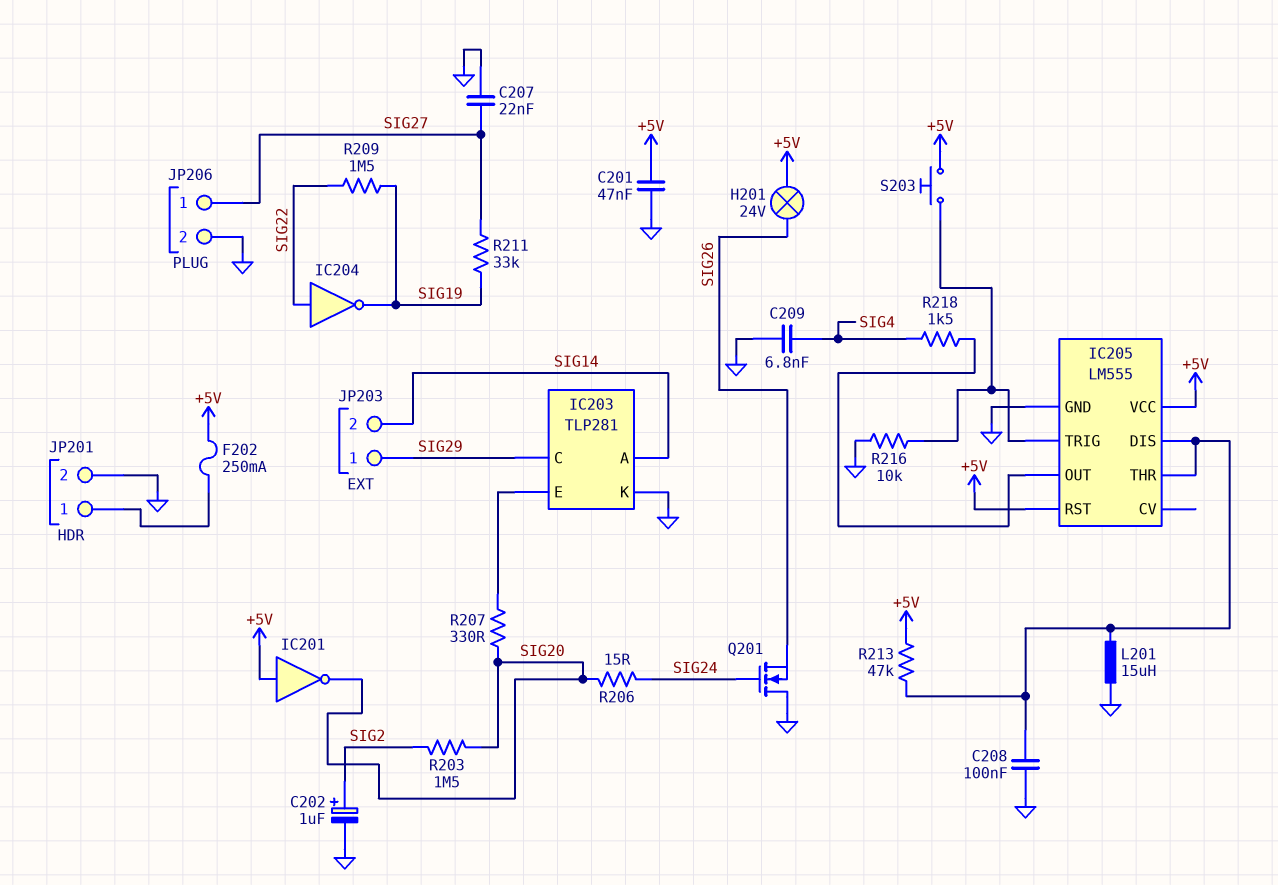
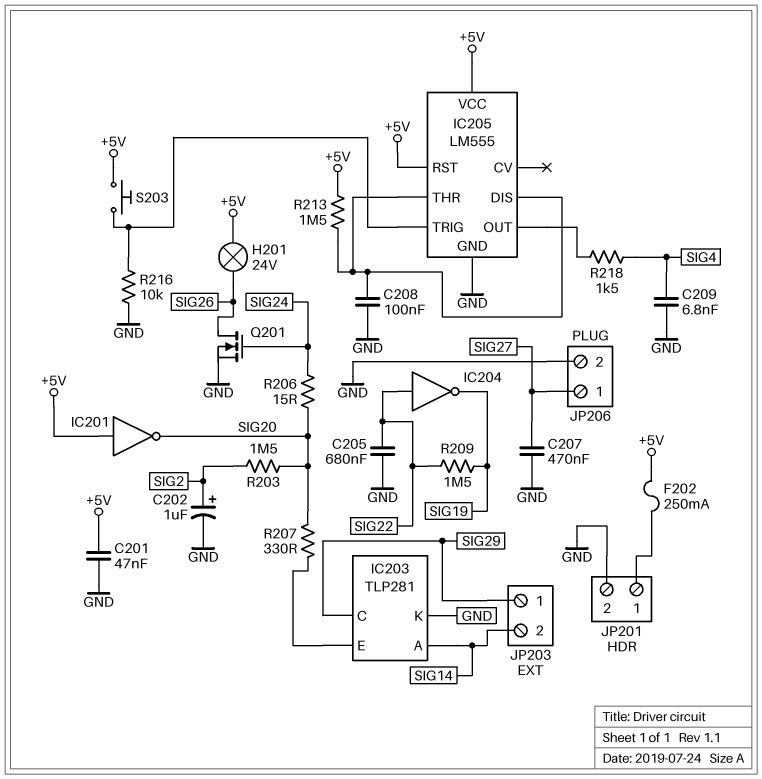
C205: none -> 680nF (GND, SIG22)
C207: 22nF (GND, SIG27) -> 470nF (GND, SIG27)
L201: 15uH (GND, IC205/DIS) -> none
Q201: NMOS (G SIG24, D GND, S SIG26) -> NMOS (G SIG24, D SIG26, S GND)
R211: 33k (SIG19, SIG27) -> none
R213: 47k (+5V, IC205/DIS) -> 1.5M (+5V, IC205/DIS)

